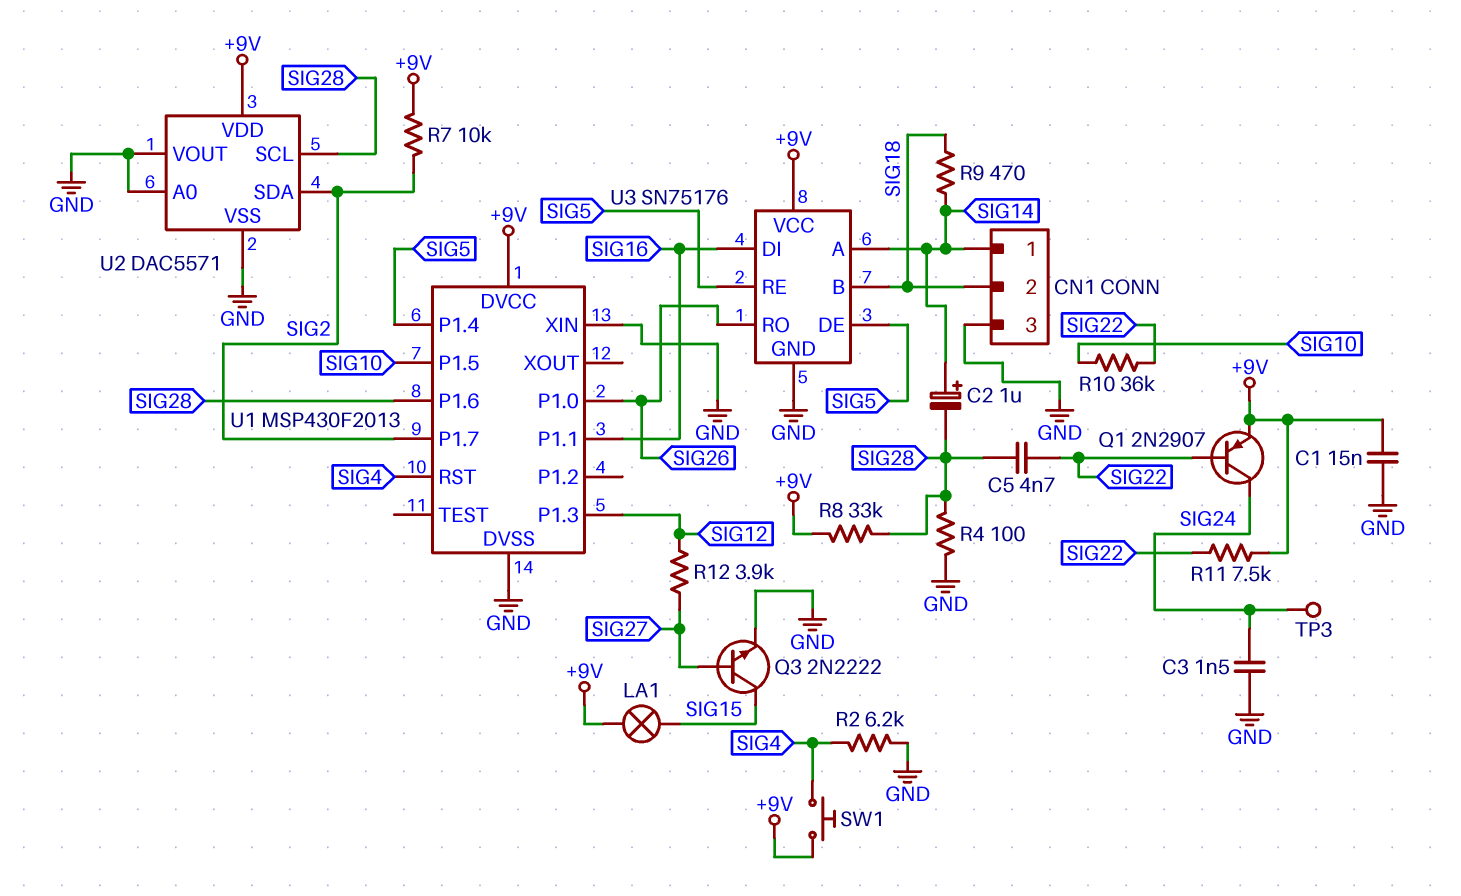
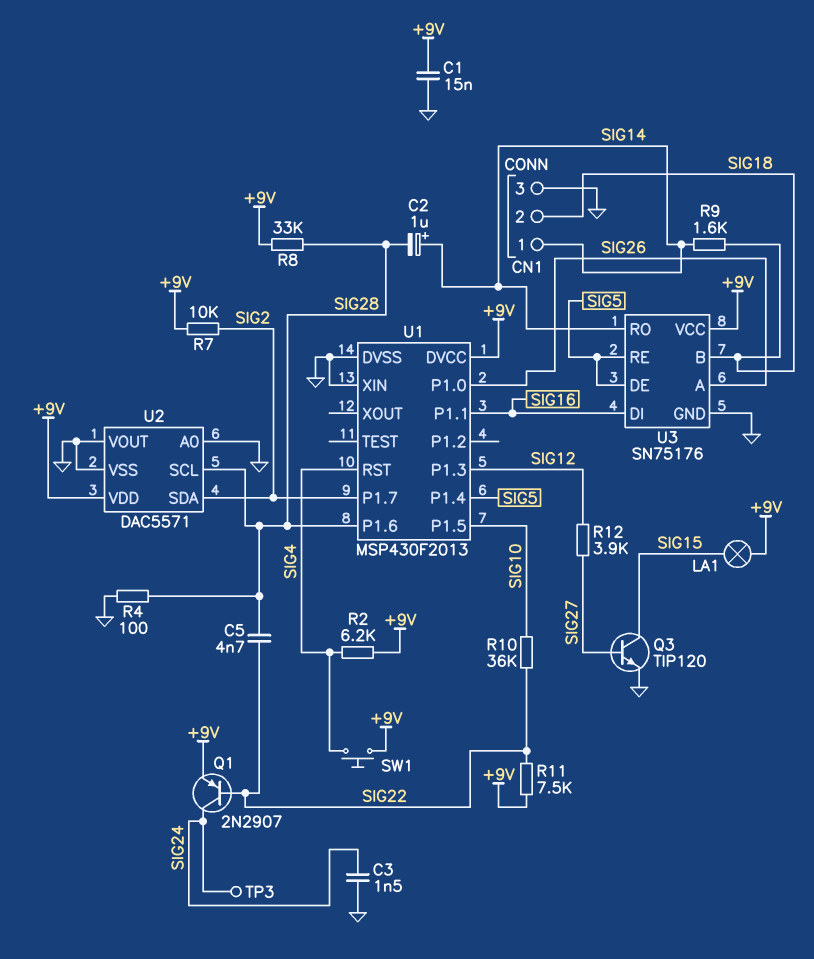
Q3: NPN 2N2222 (B SIG27, C SIG15, E GND) -> NPN TIP120 (B SIG27, C SIG15, E GND)
R2: 6.2k (GND, SIG4) -> 6.2k (+9V, SIG4)
R9: 470 (SIG14, SIG18) -> 1.6k (SIG14, SIG18)
U3 pin A: SIG14 -> SIG26
U3 pin RO: SIG26 -> SIG14

